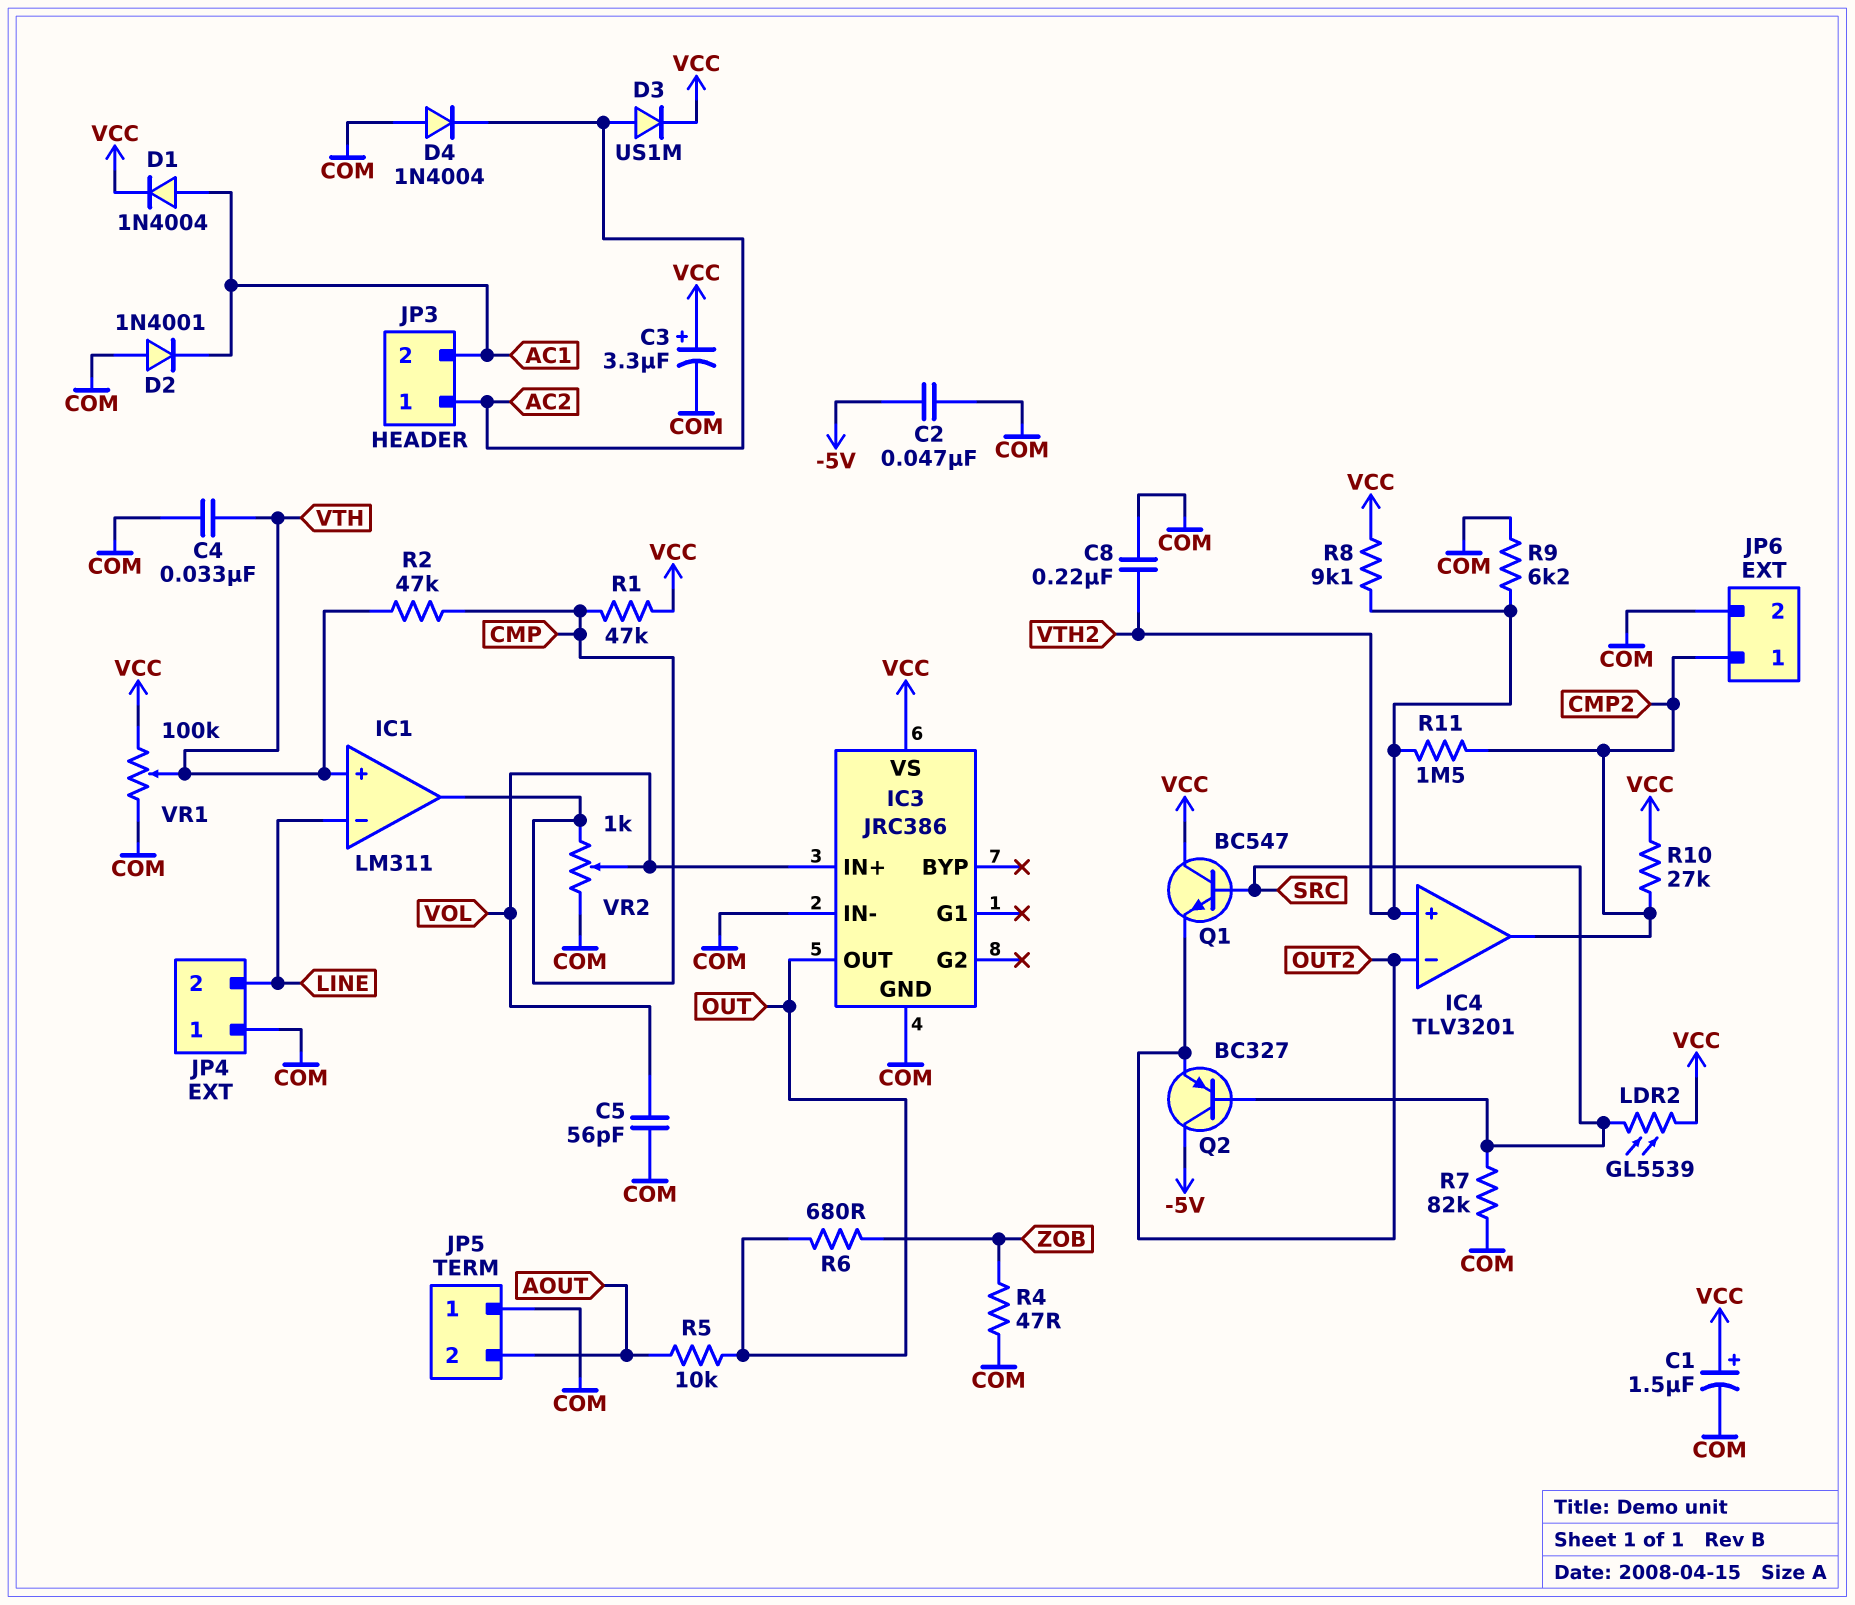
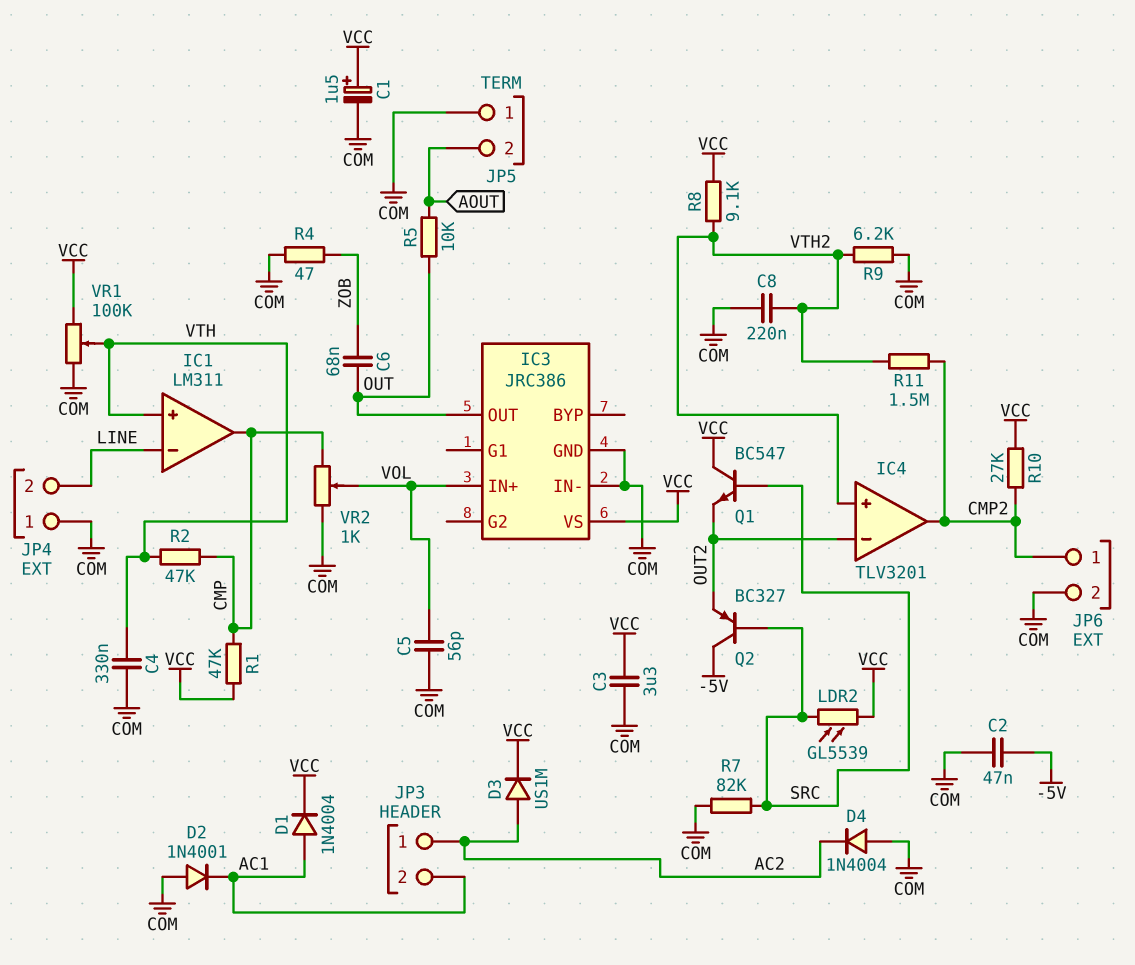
C3: 3.3uF (plus VCC, minus COM) -> 3.3uF (COM, VCC)
C4: 33nF (COM, VTH) -> 330nF (COM, VTH)
C6: none -> 68nF (OUT, ZOB)
R6: 680 (OUT, ZOB) -> none

